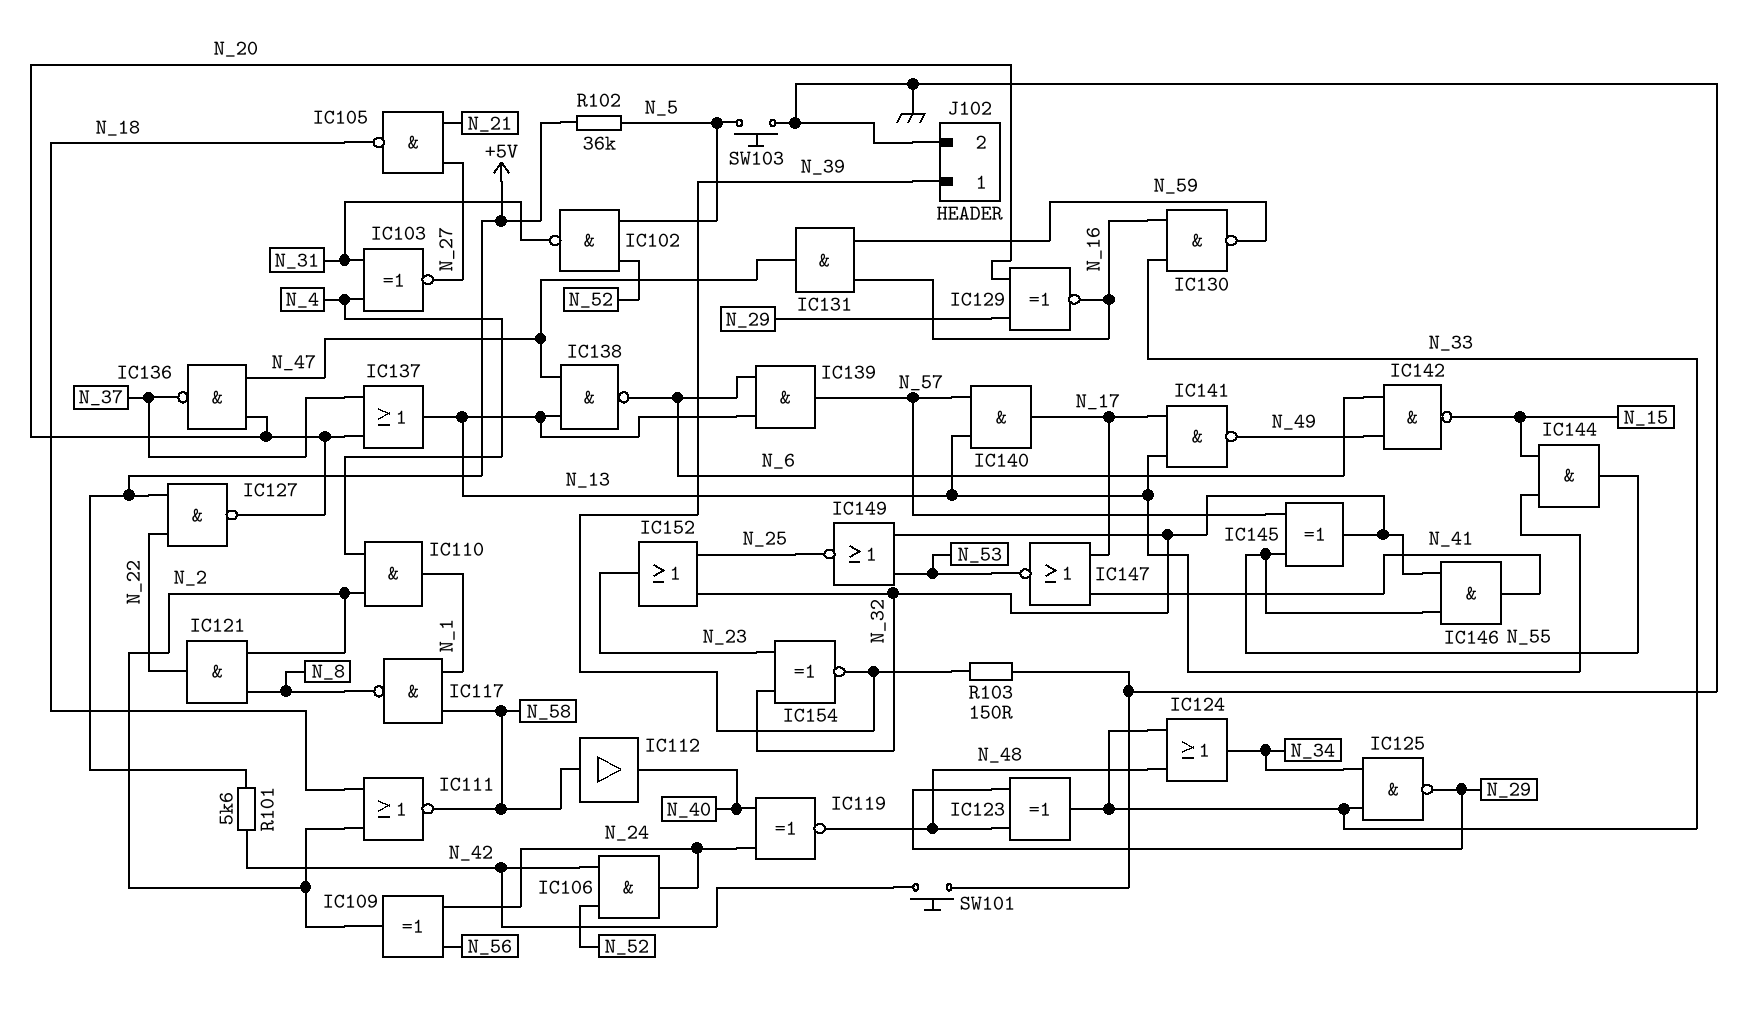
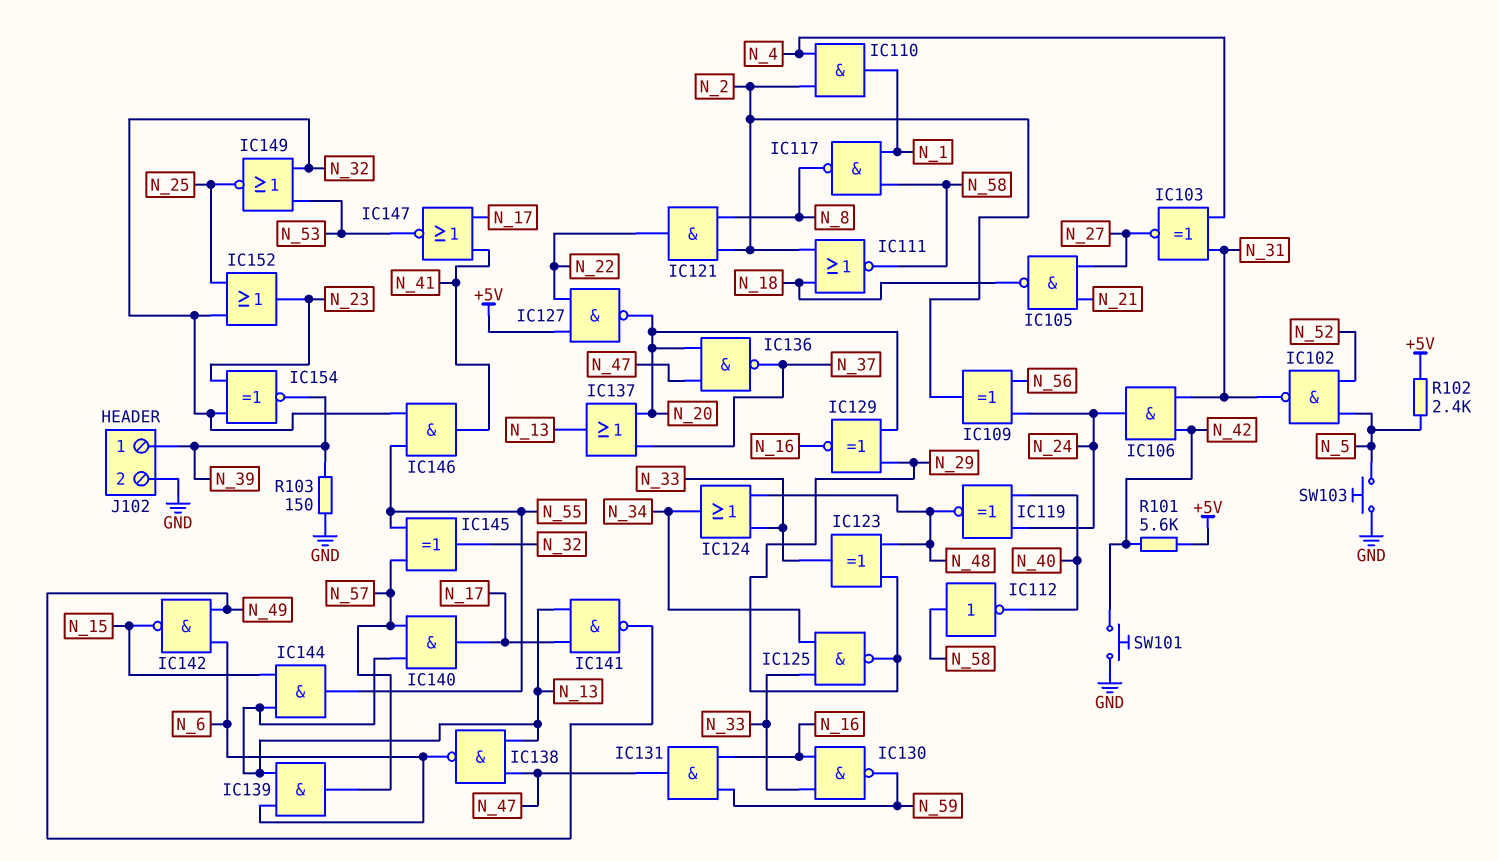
IC106: AND (in N_42, in N_52, out N_24) -> AND (in N_31, in N_42, out N_24)
IC112: buffer (in N_58, out N_40) -> NOT (in N_58, out N_40)
R102: 36k (+5V, N_5) -> 2.4k (+5V, N_5)

